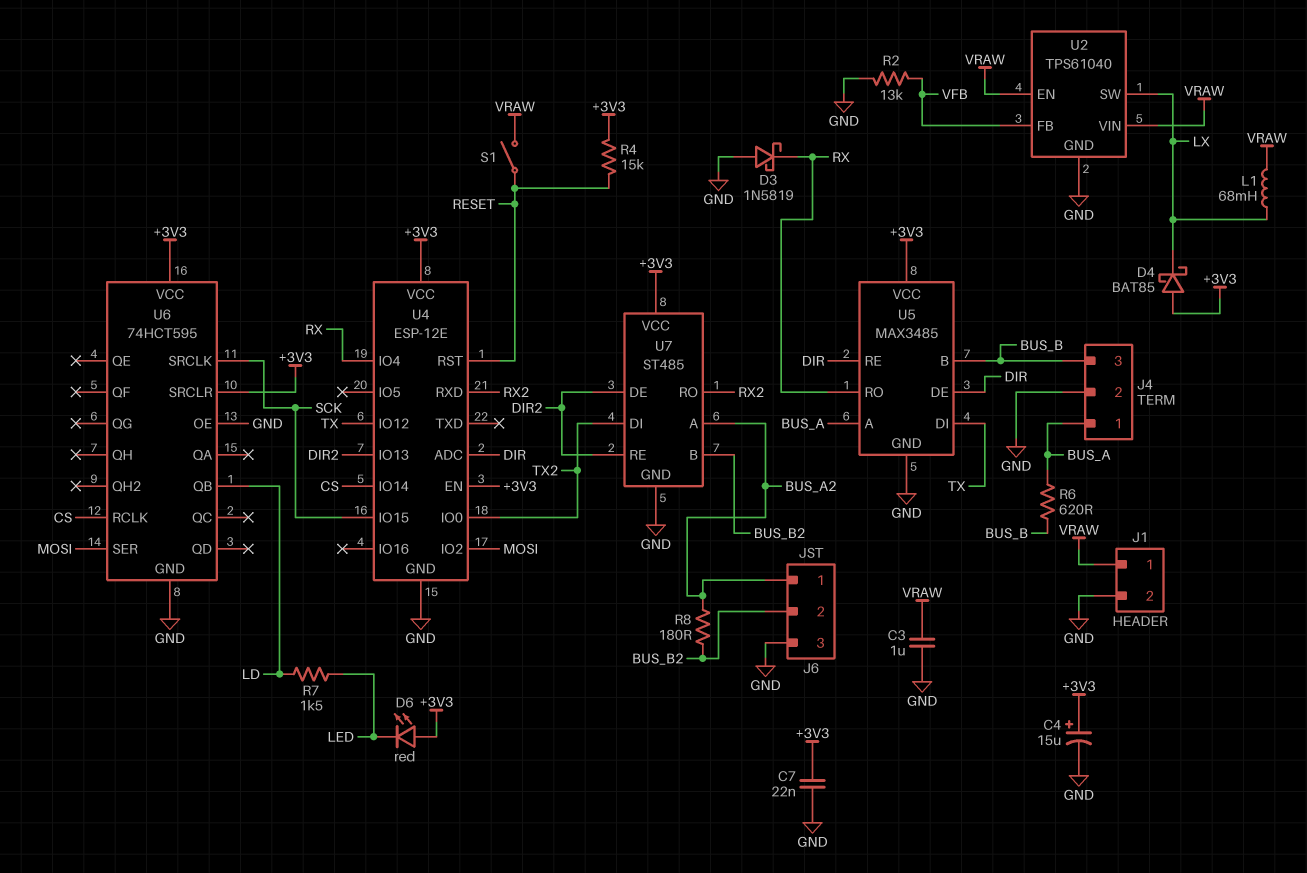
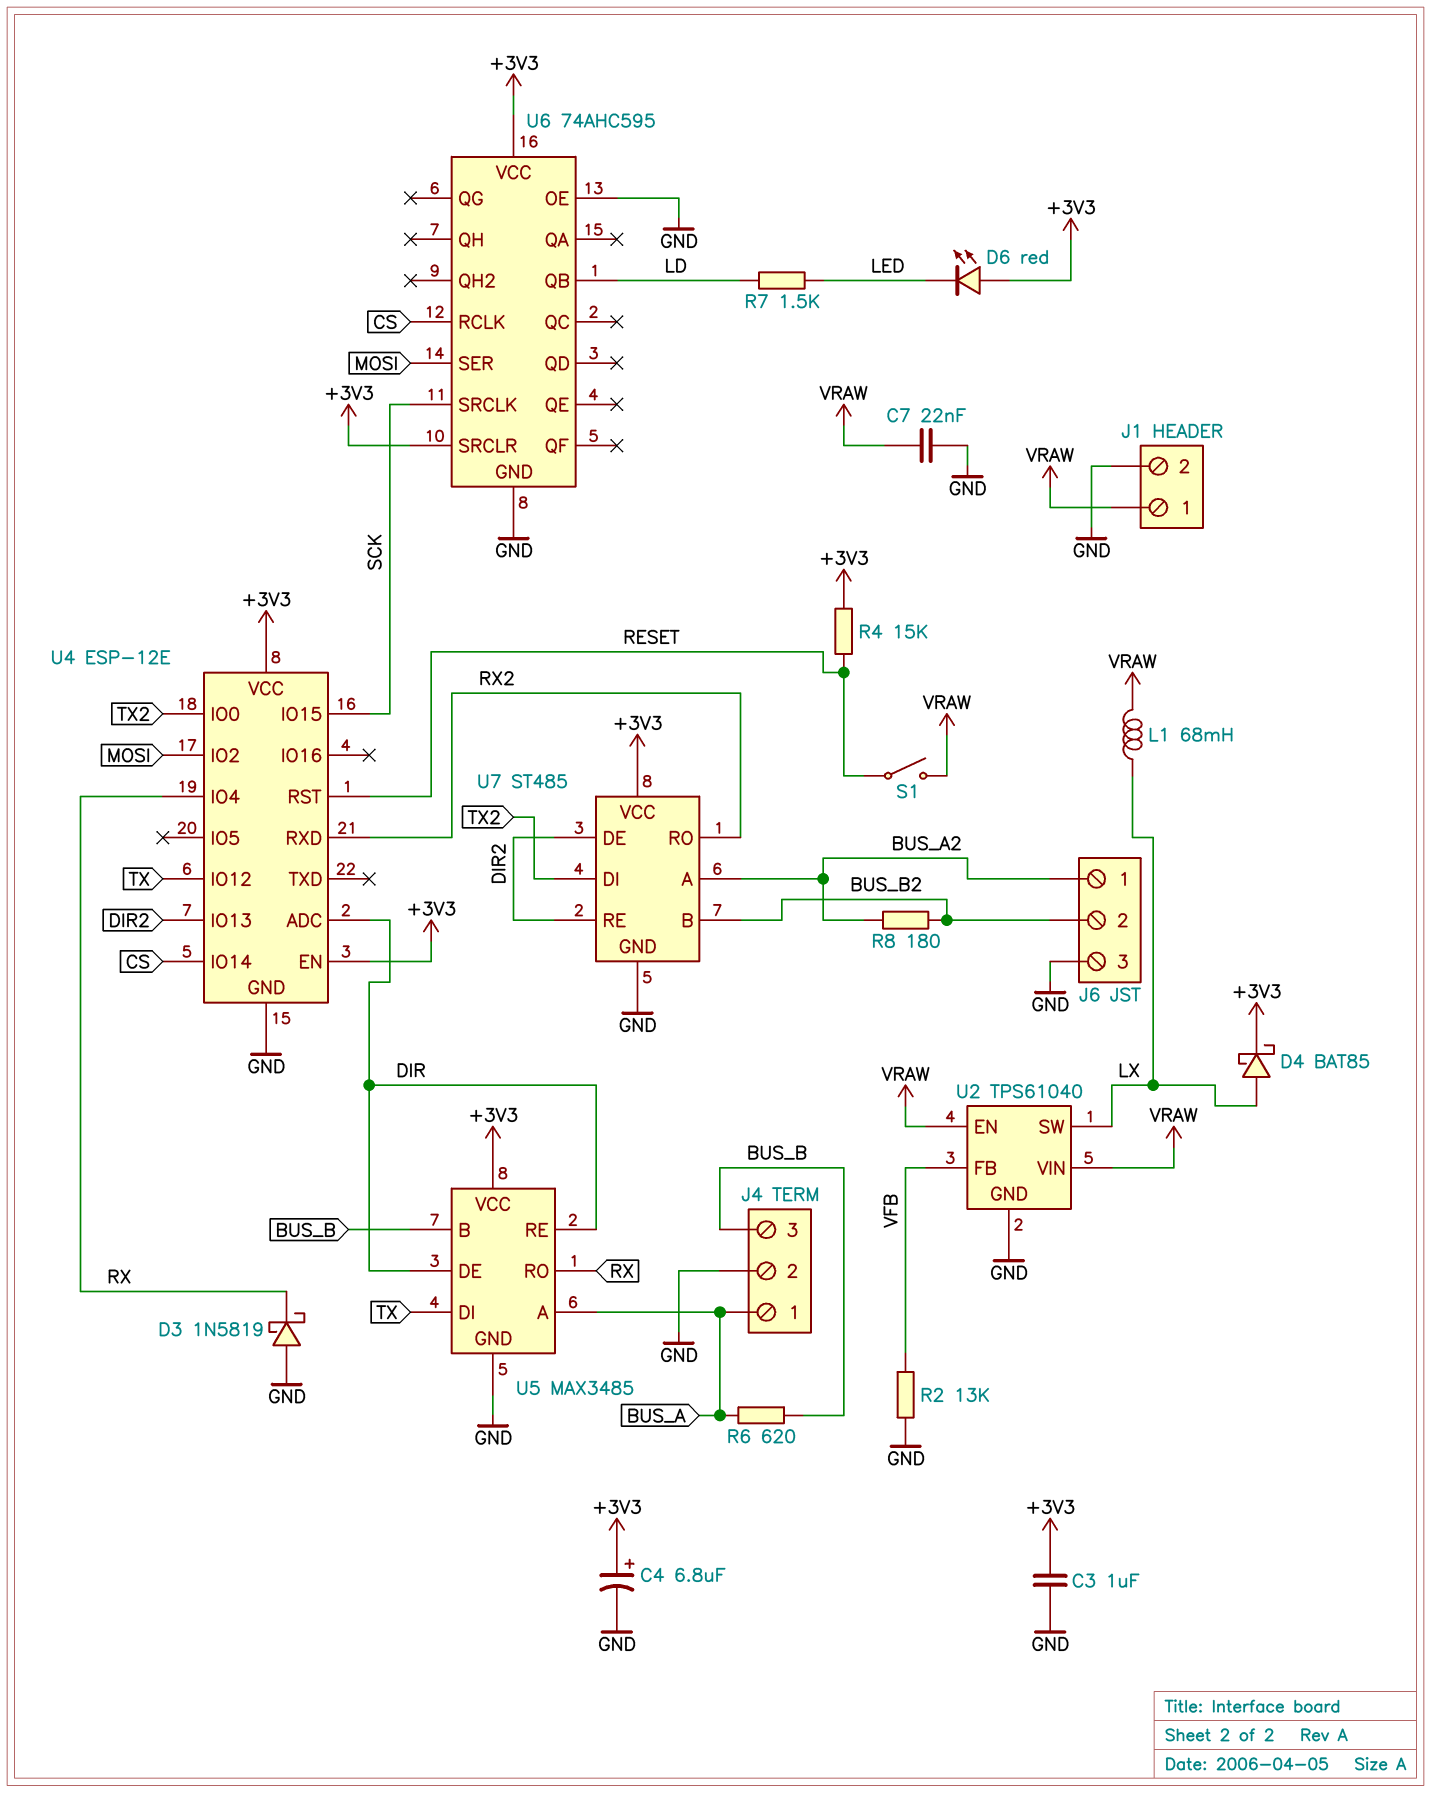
C3: 1uF (GND, VRAW) -> 1uF (+3V3, GND)
C4: 15uF (plus +3V3, minus GND) -> 6.8uF (plus +3V3, minus GND)
C7: 22nF (+3V3, GND) -> 22nF (GND, VRAW)
D4: schottky BAT85 (A +3V3, K LX) -> schottky BAT85 (A LX, K +3V3)
U6: 74HCT595 -> 74AHC595

